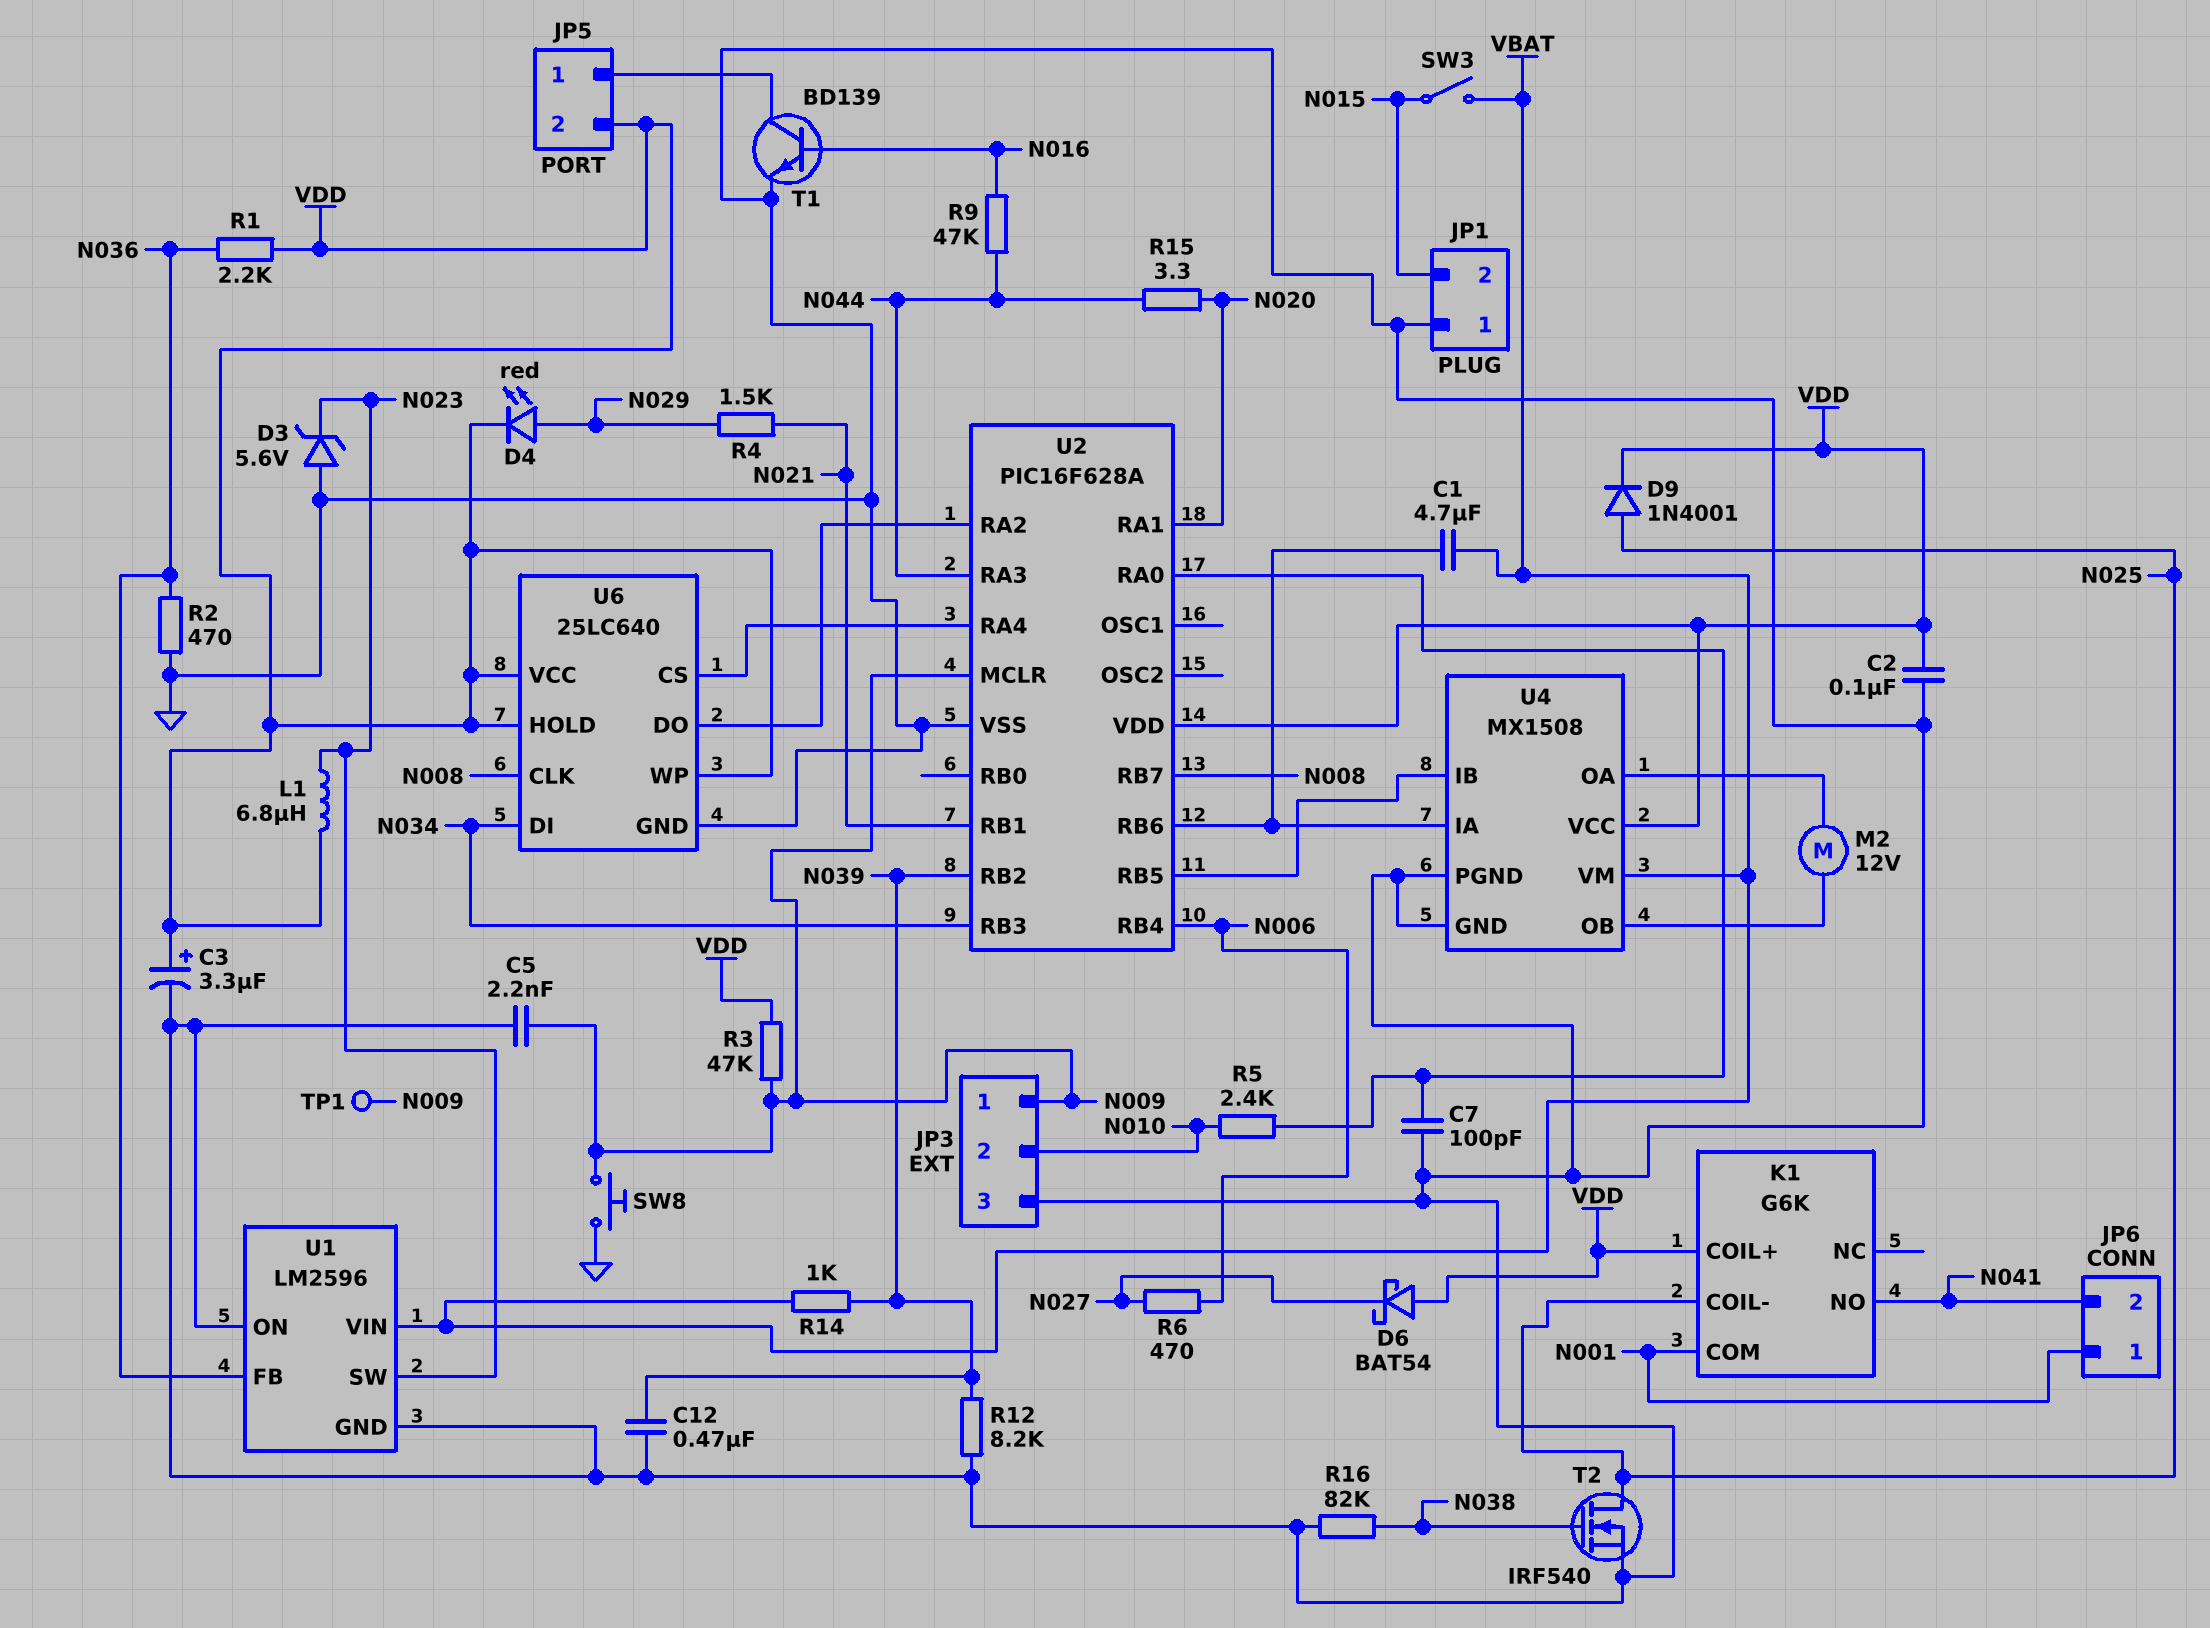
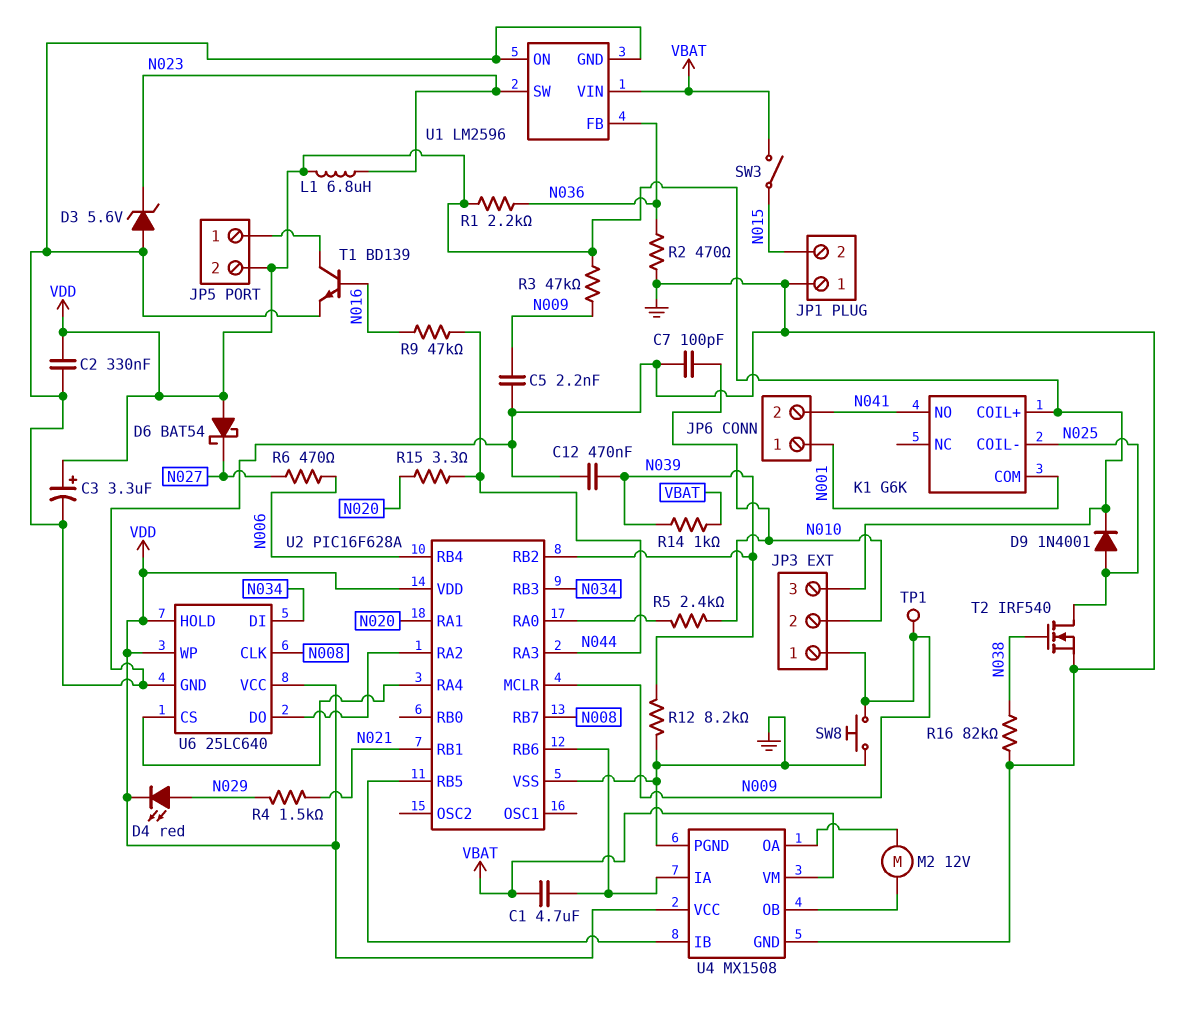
C2: 100nF (GND, VDD) -> 330nF (GND, VDD)
C7: 100pF (GND, U2/RA0) -> 100pF (GND, N010)
JP3 pin 3: GND -> VDD

